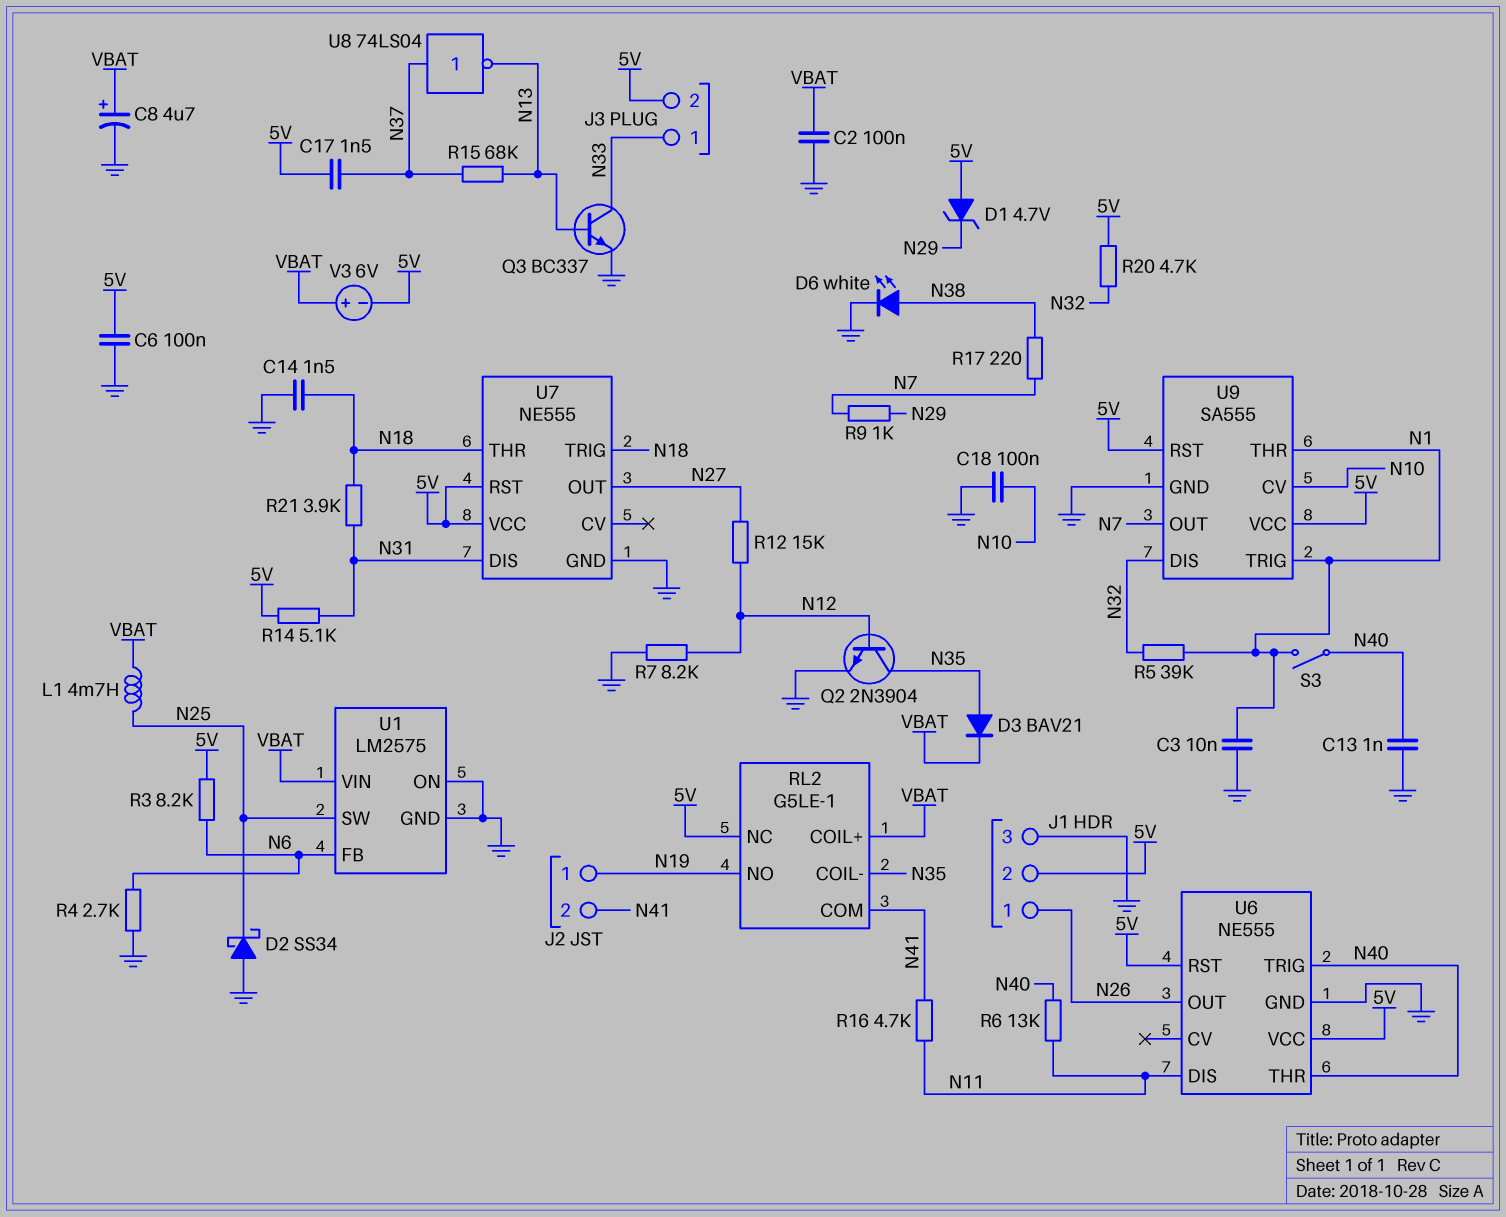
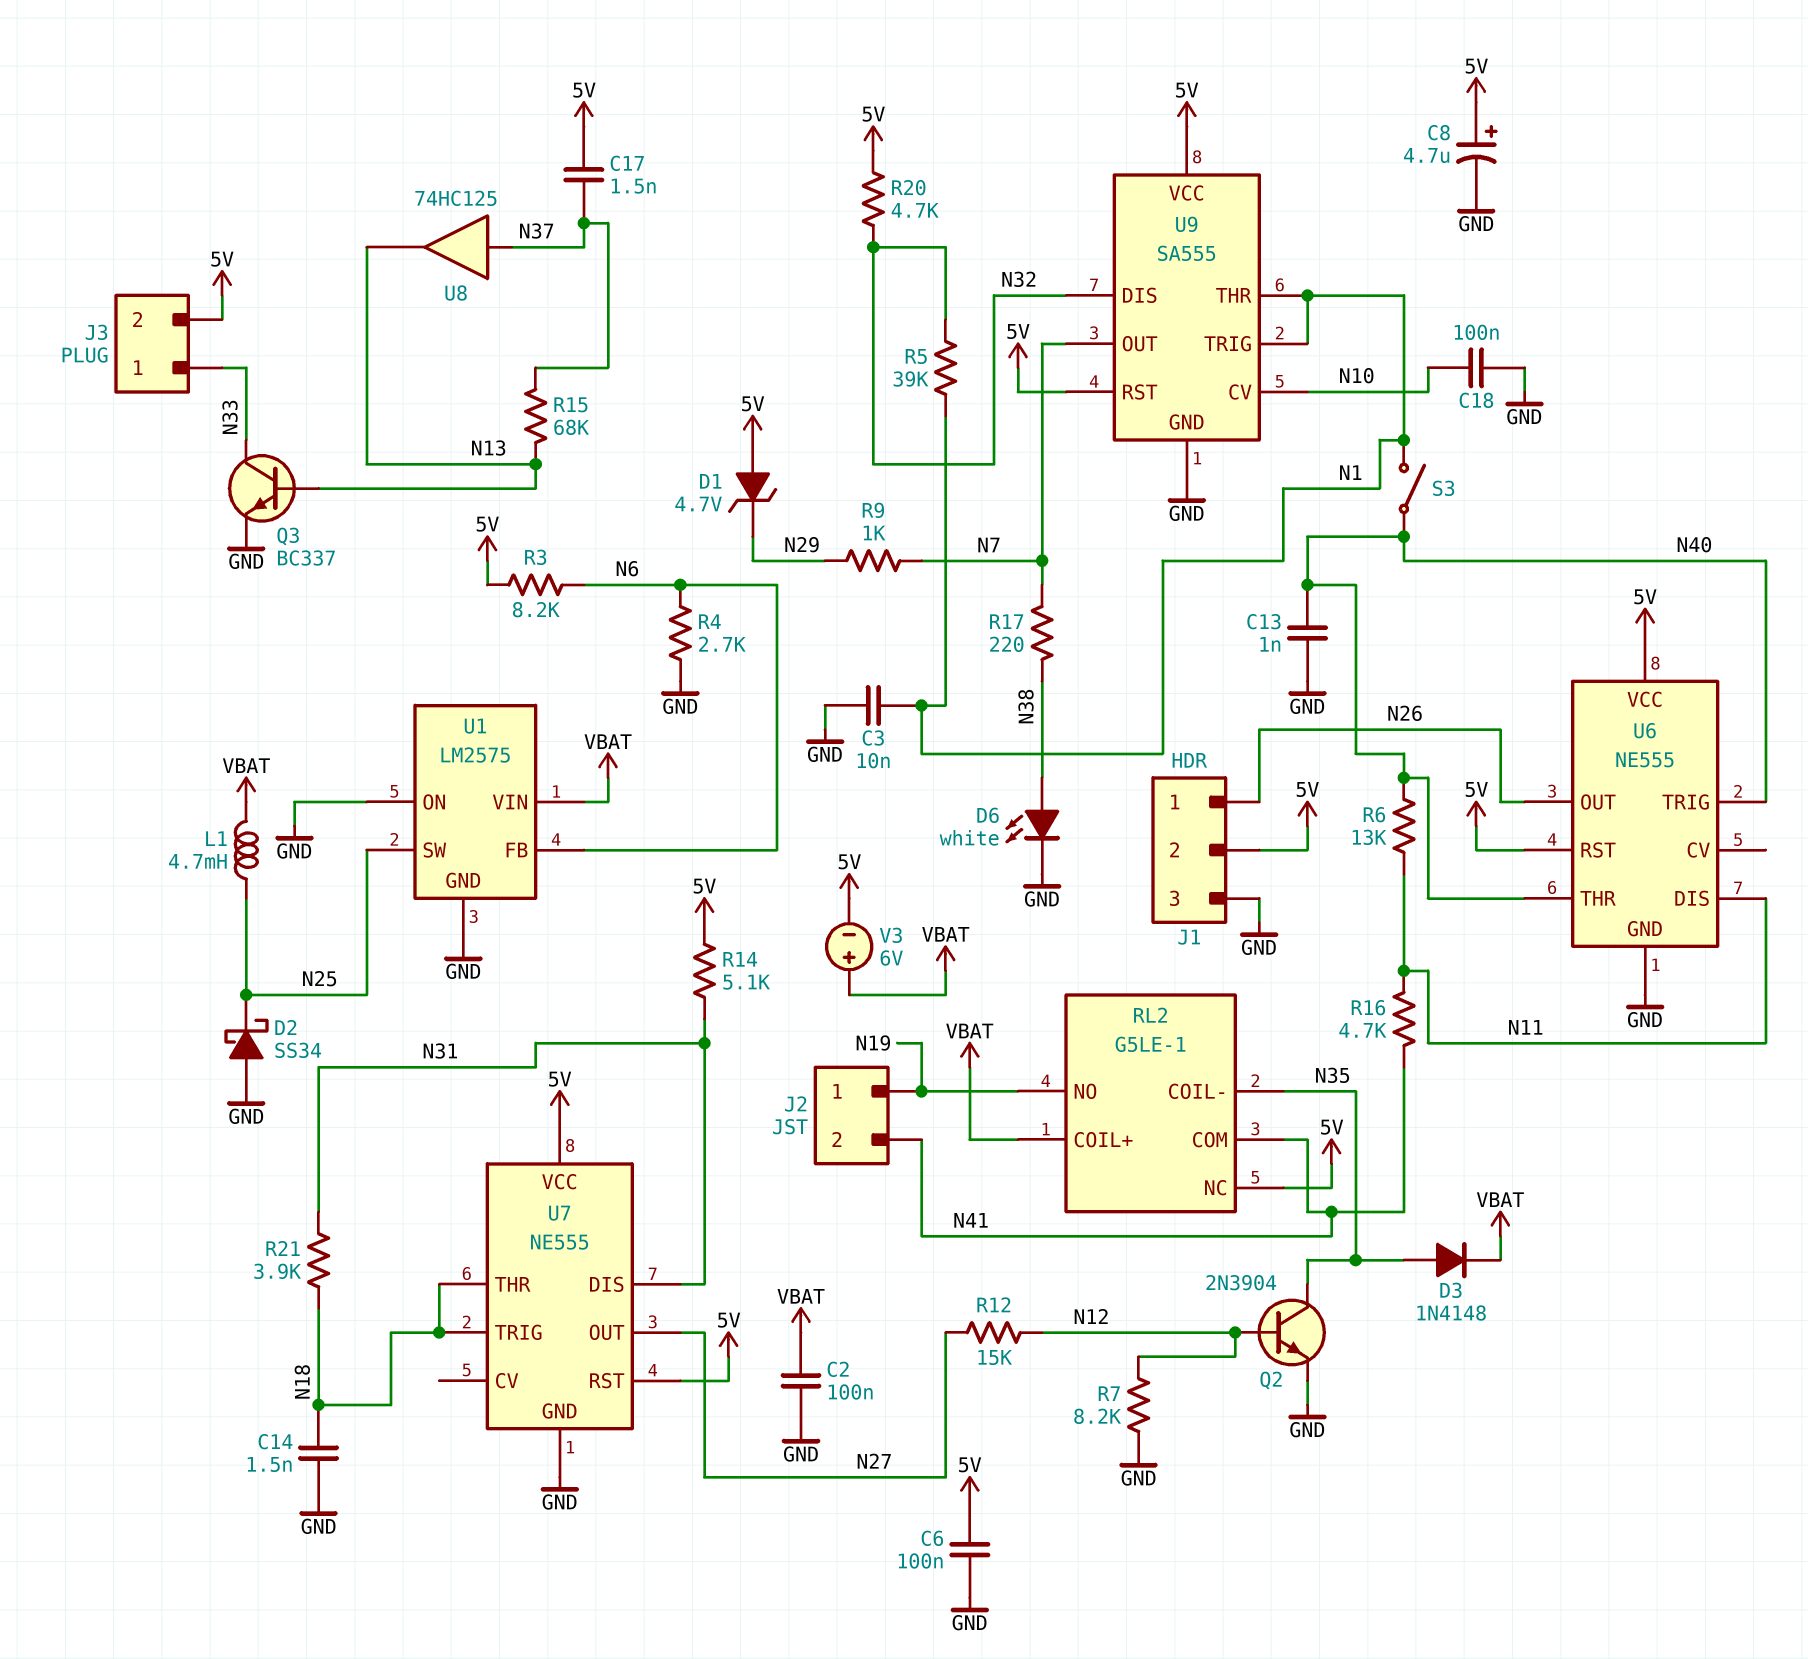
C8: 4.7uF (plus VBAT, minus GND) -> 4.7uF (plus 5V, minus GND)
D3: diode BAV21 (A N35, K VBAT) -> diode 1N4148 (A N35, K VBAT)
U8: NOT 74LS04 (in N37, out N13) -> buffer 74HC125 (in N37, out N13)

